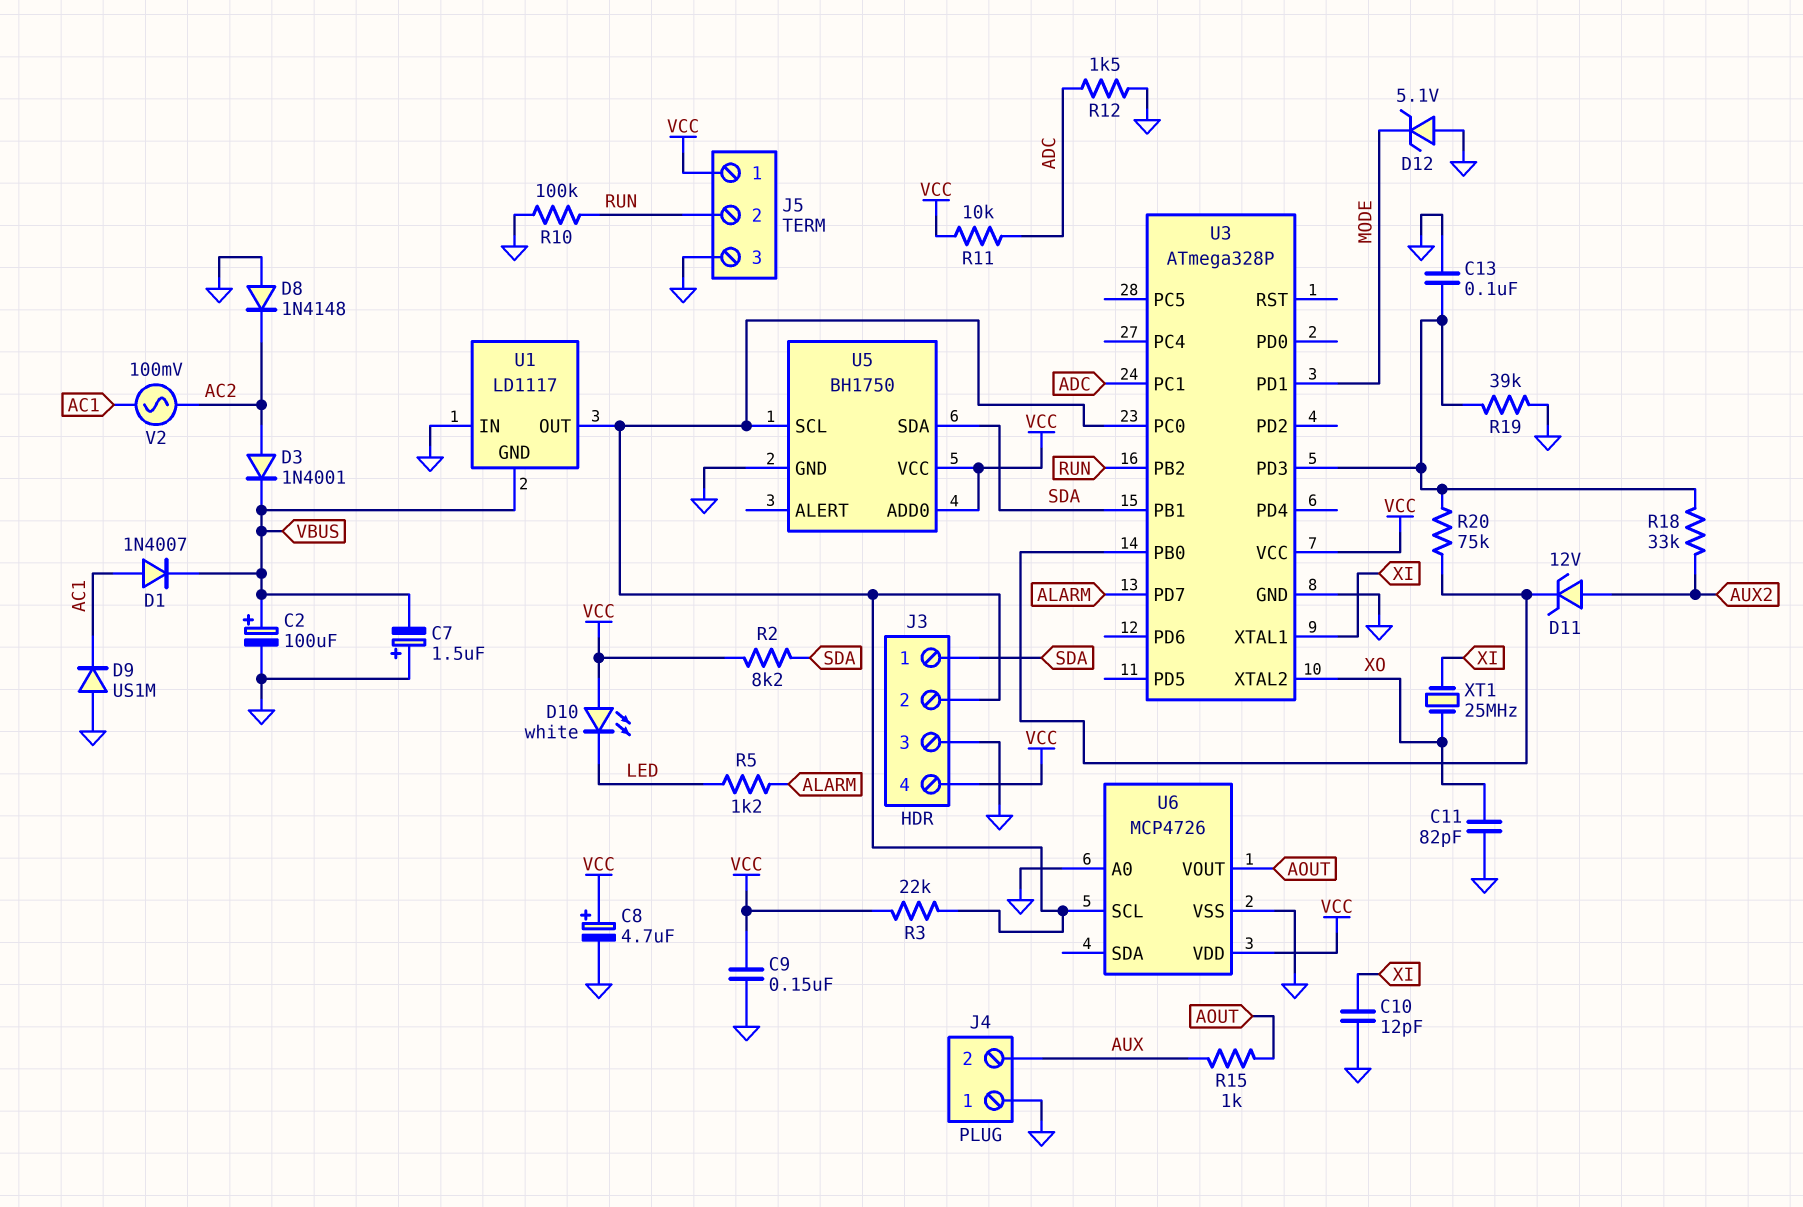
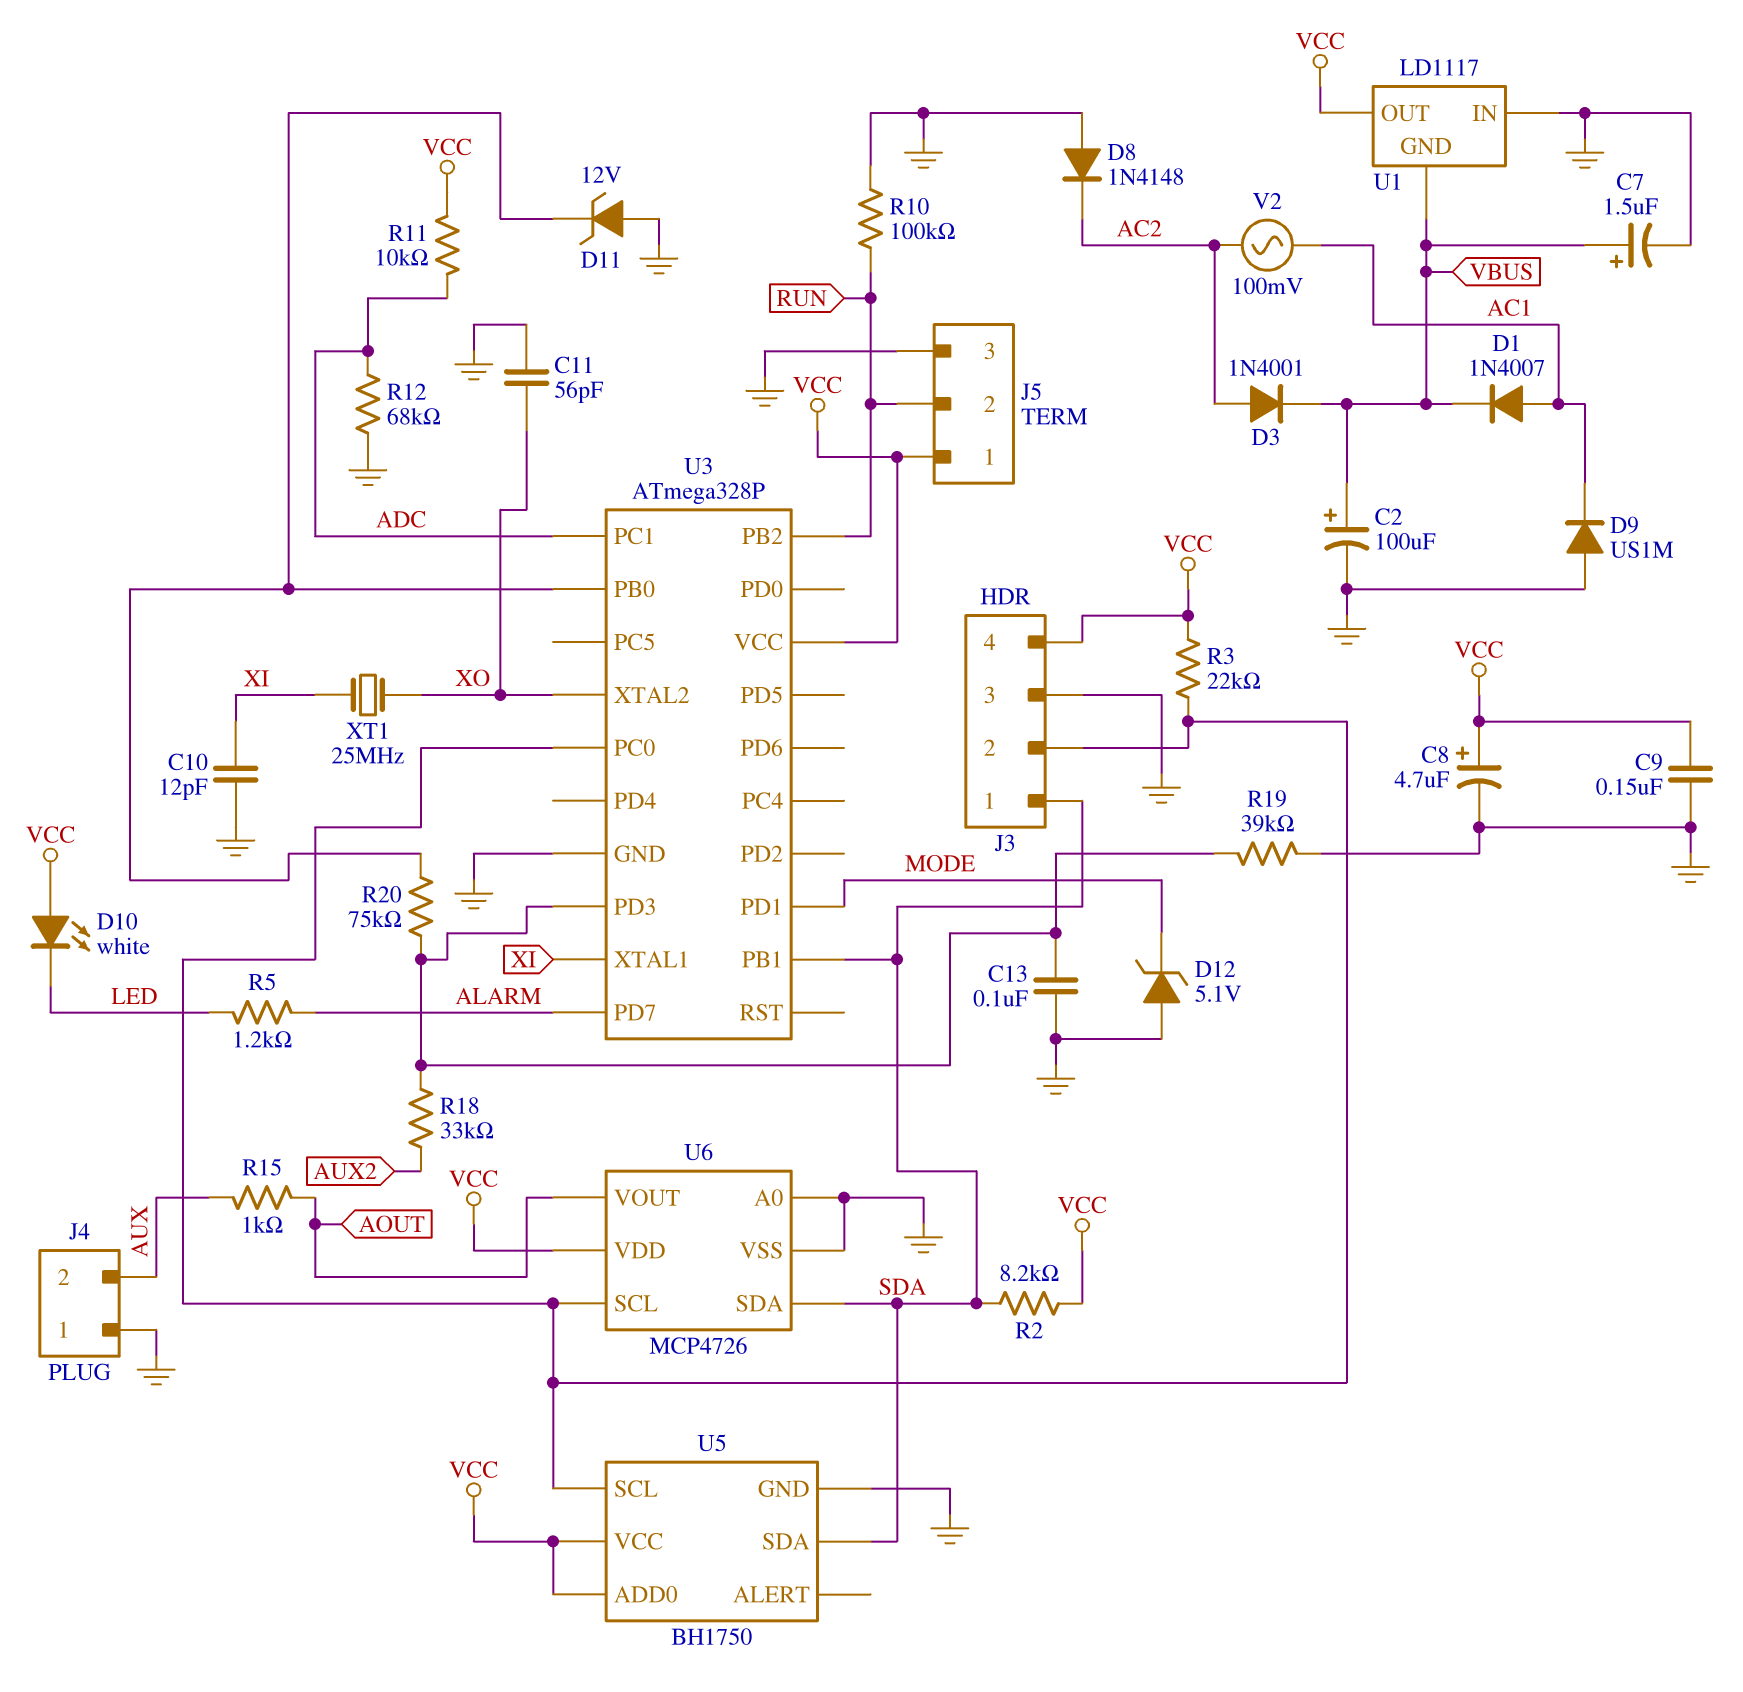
C7: 1.5uF (plus GND, minus VBUS) -> 1.5uF (plus VBUS, minus GND)
C11: 82pF (GND, XO) -> 56pF (GND, XO)
D11: zener 12V (A AUX2, K U3/PB0) -> zener 12V (A GND, K U3/PB0)
R12: 1.5k (ADC, GND) -> 68k (ADC, GND)
U1 pin OUT: J3/2 -> VCC
U6 pin SDA: none -> SDA

